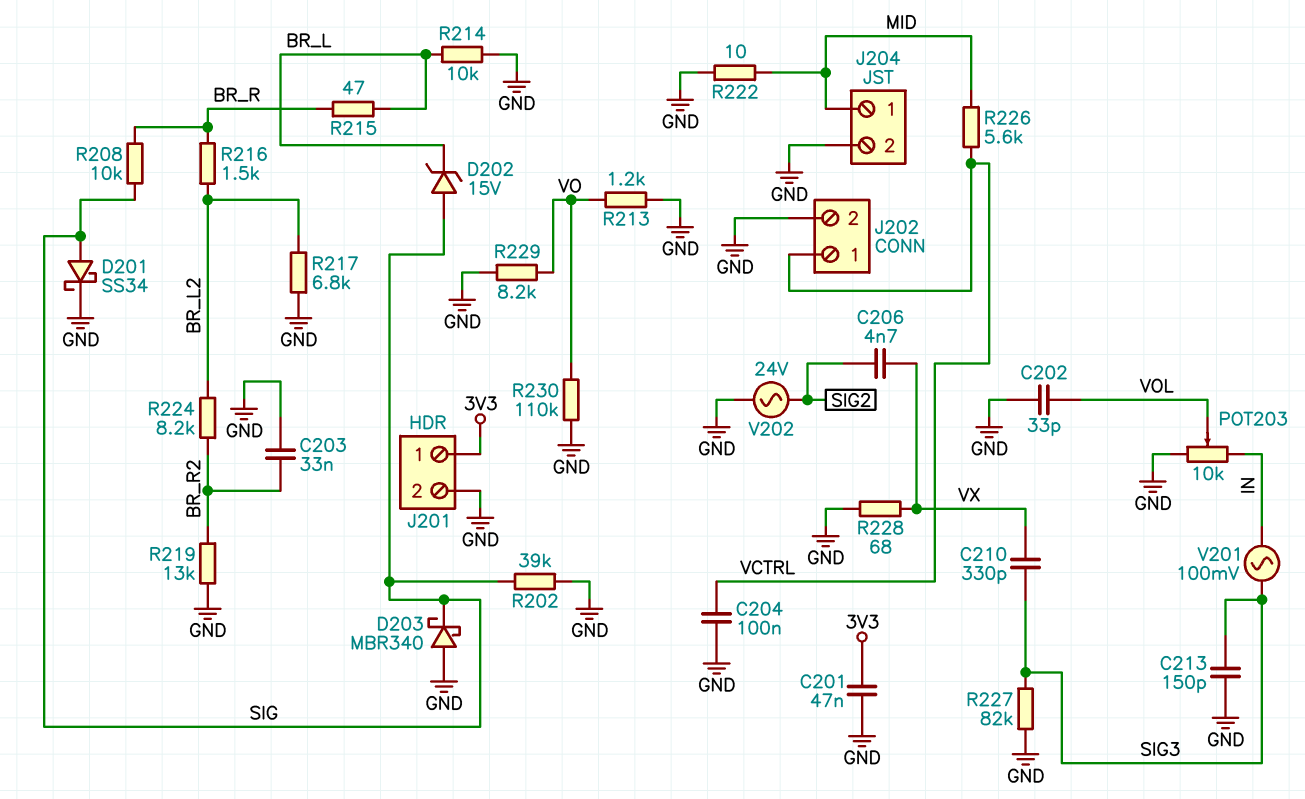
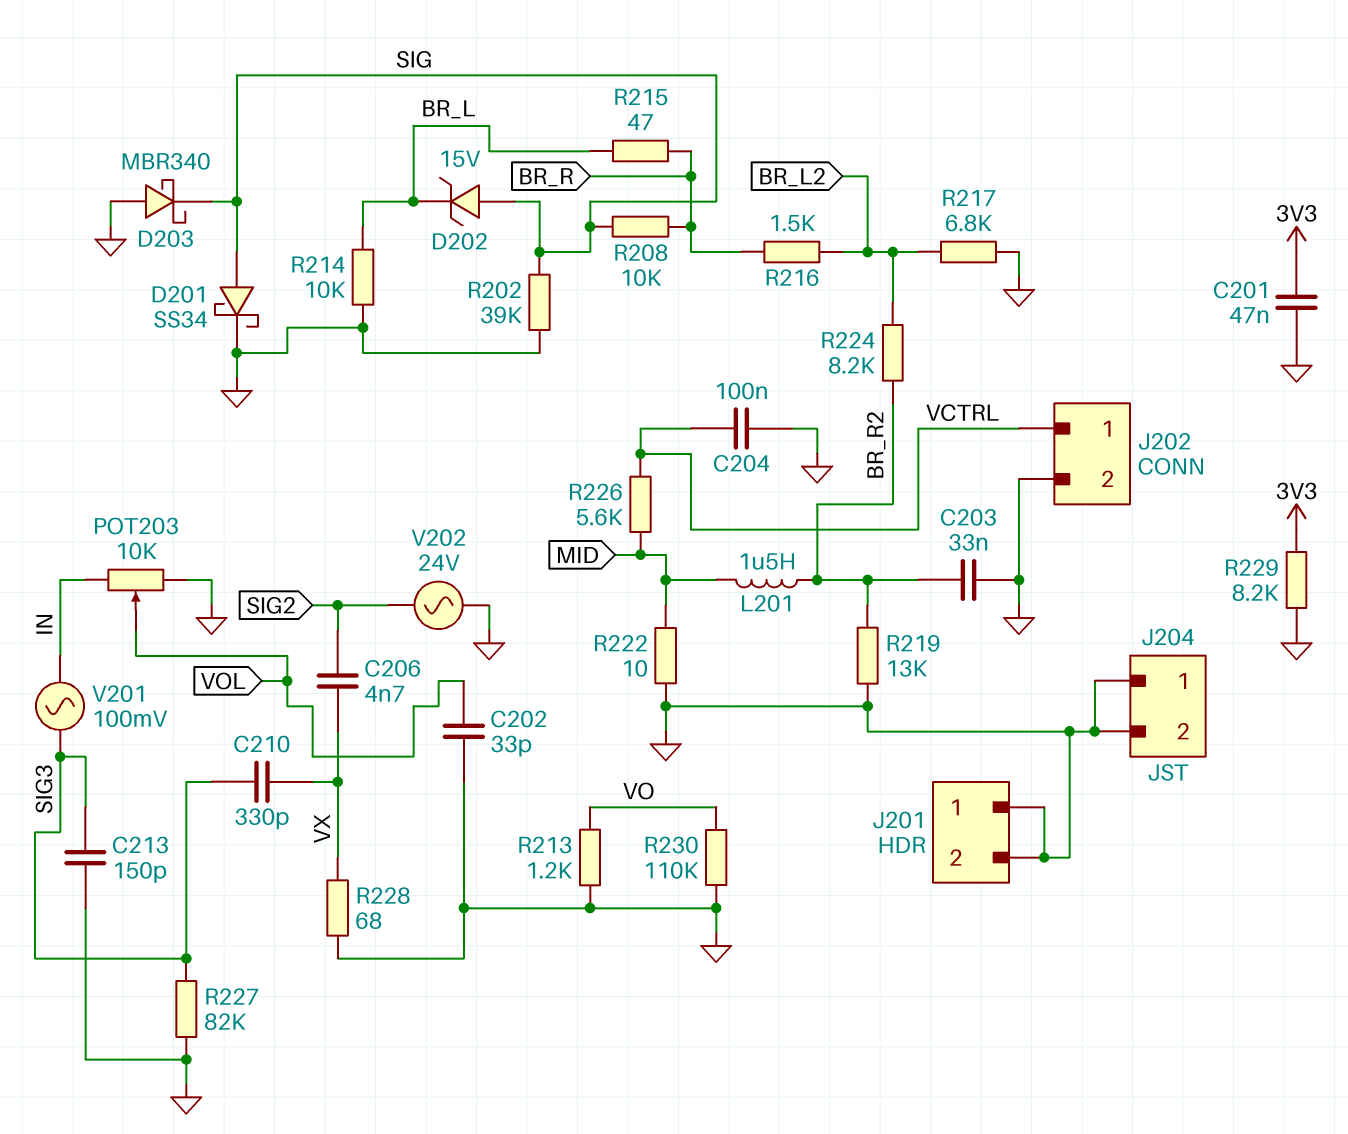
J201 pin 1: 3V3 -> GND
J204 pin 1: MID -> GND
L201: none -> 1.5uH (BR_R2, MID)
R229: 8.2k (GND, VO) -> 8.2k (3V3, GND)

